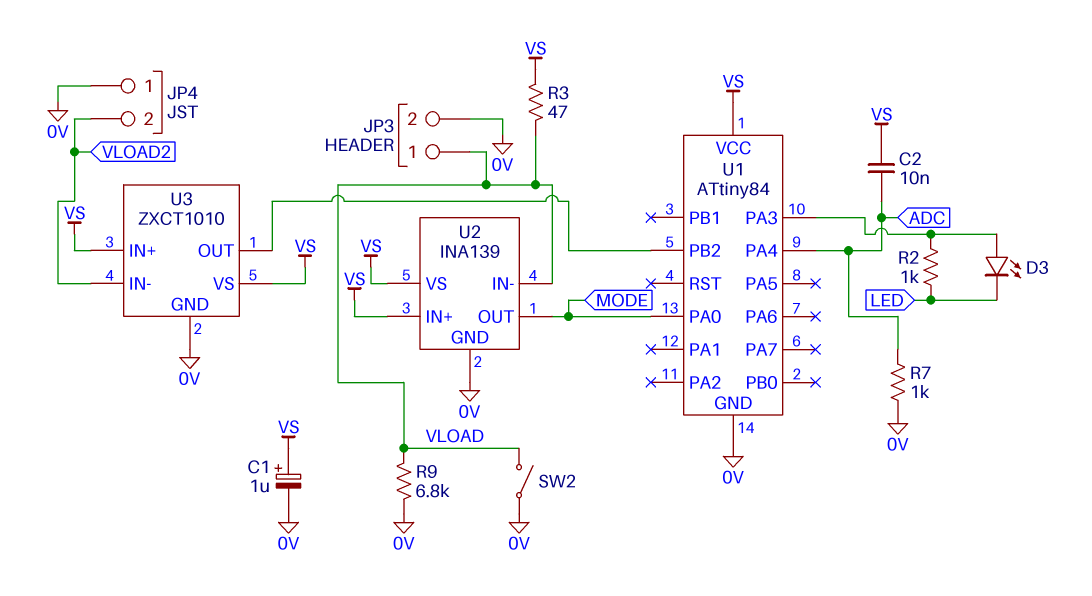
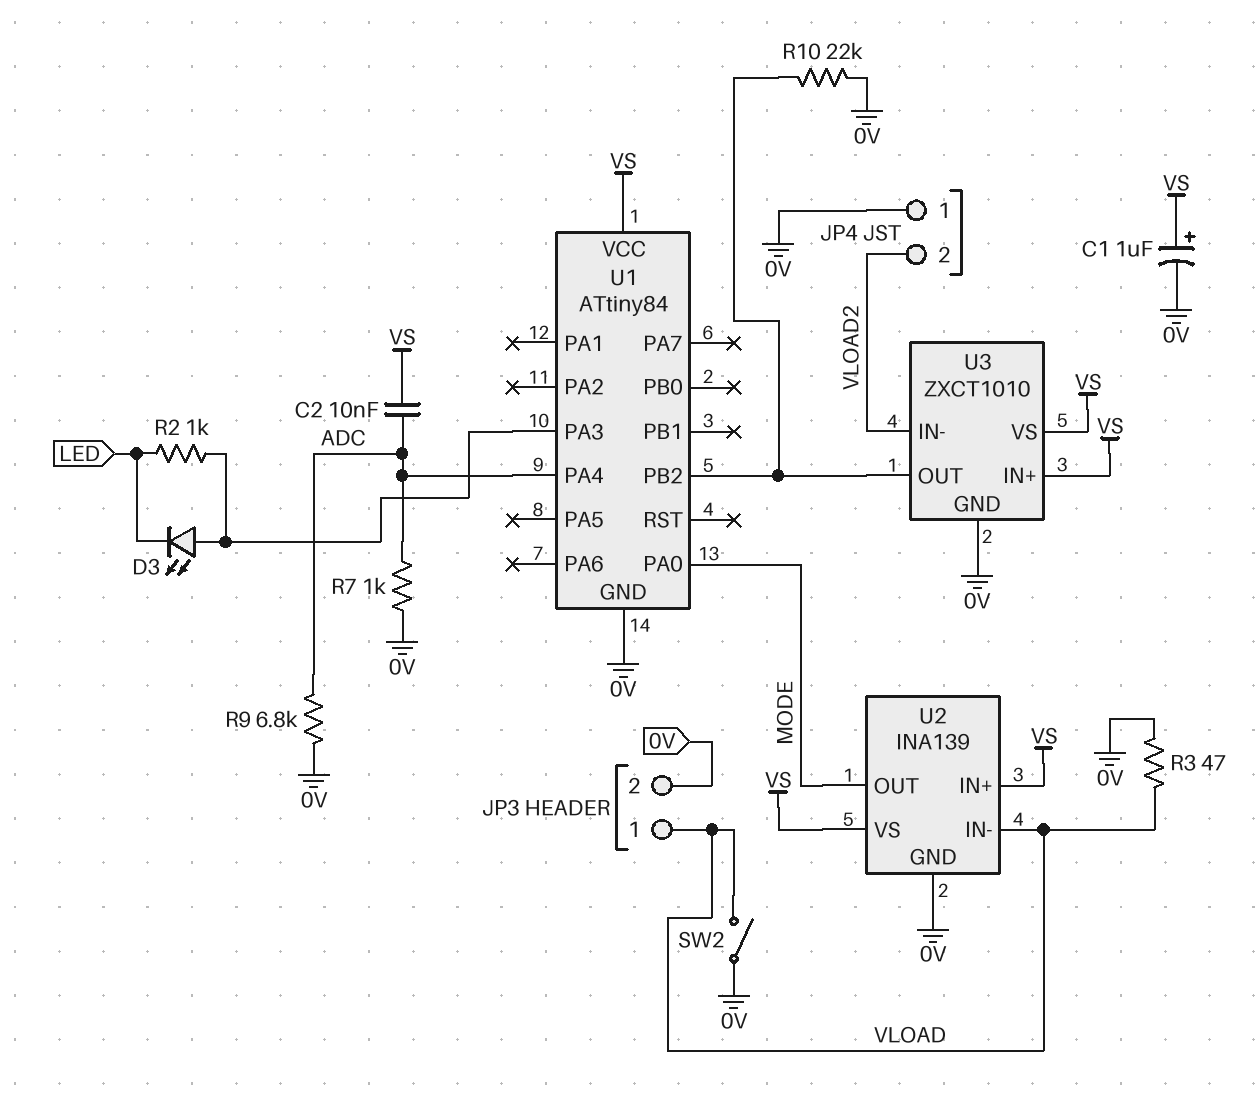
R3: 47 (VLOAD, VS) -> 47 (0V, VLOAD)
R9: 6.8k (0V, VLOAD) -> 6.8k (0V, ADC)
R10: none -> 22k (0V, U1/PB2)

